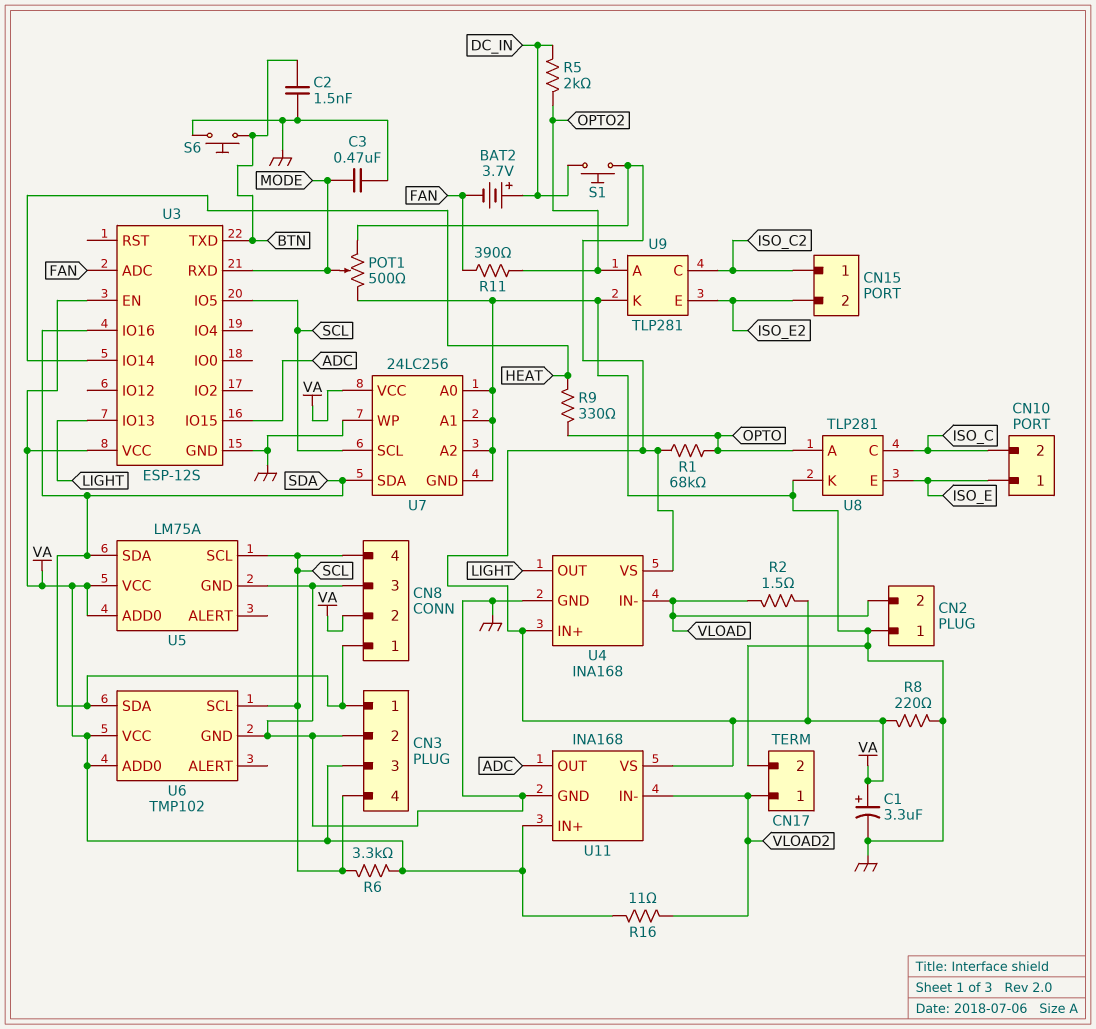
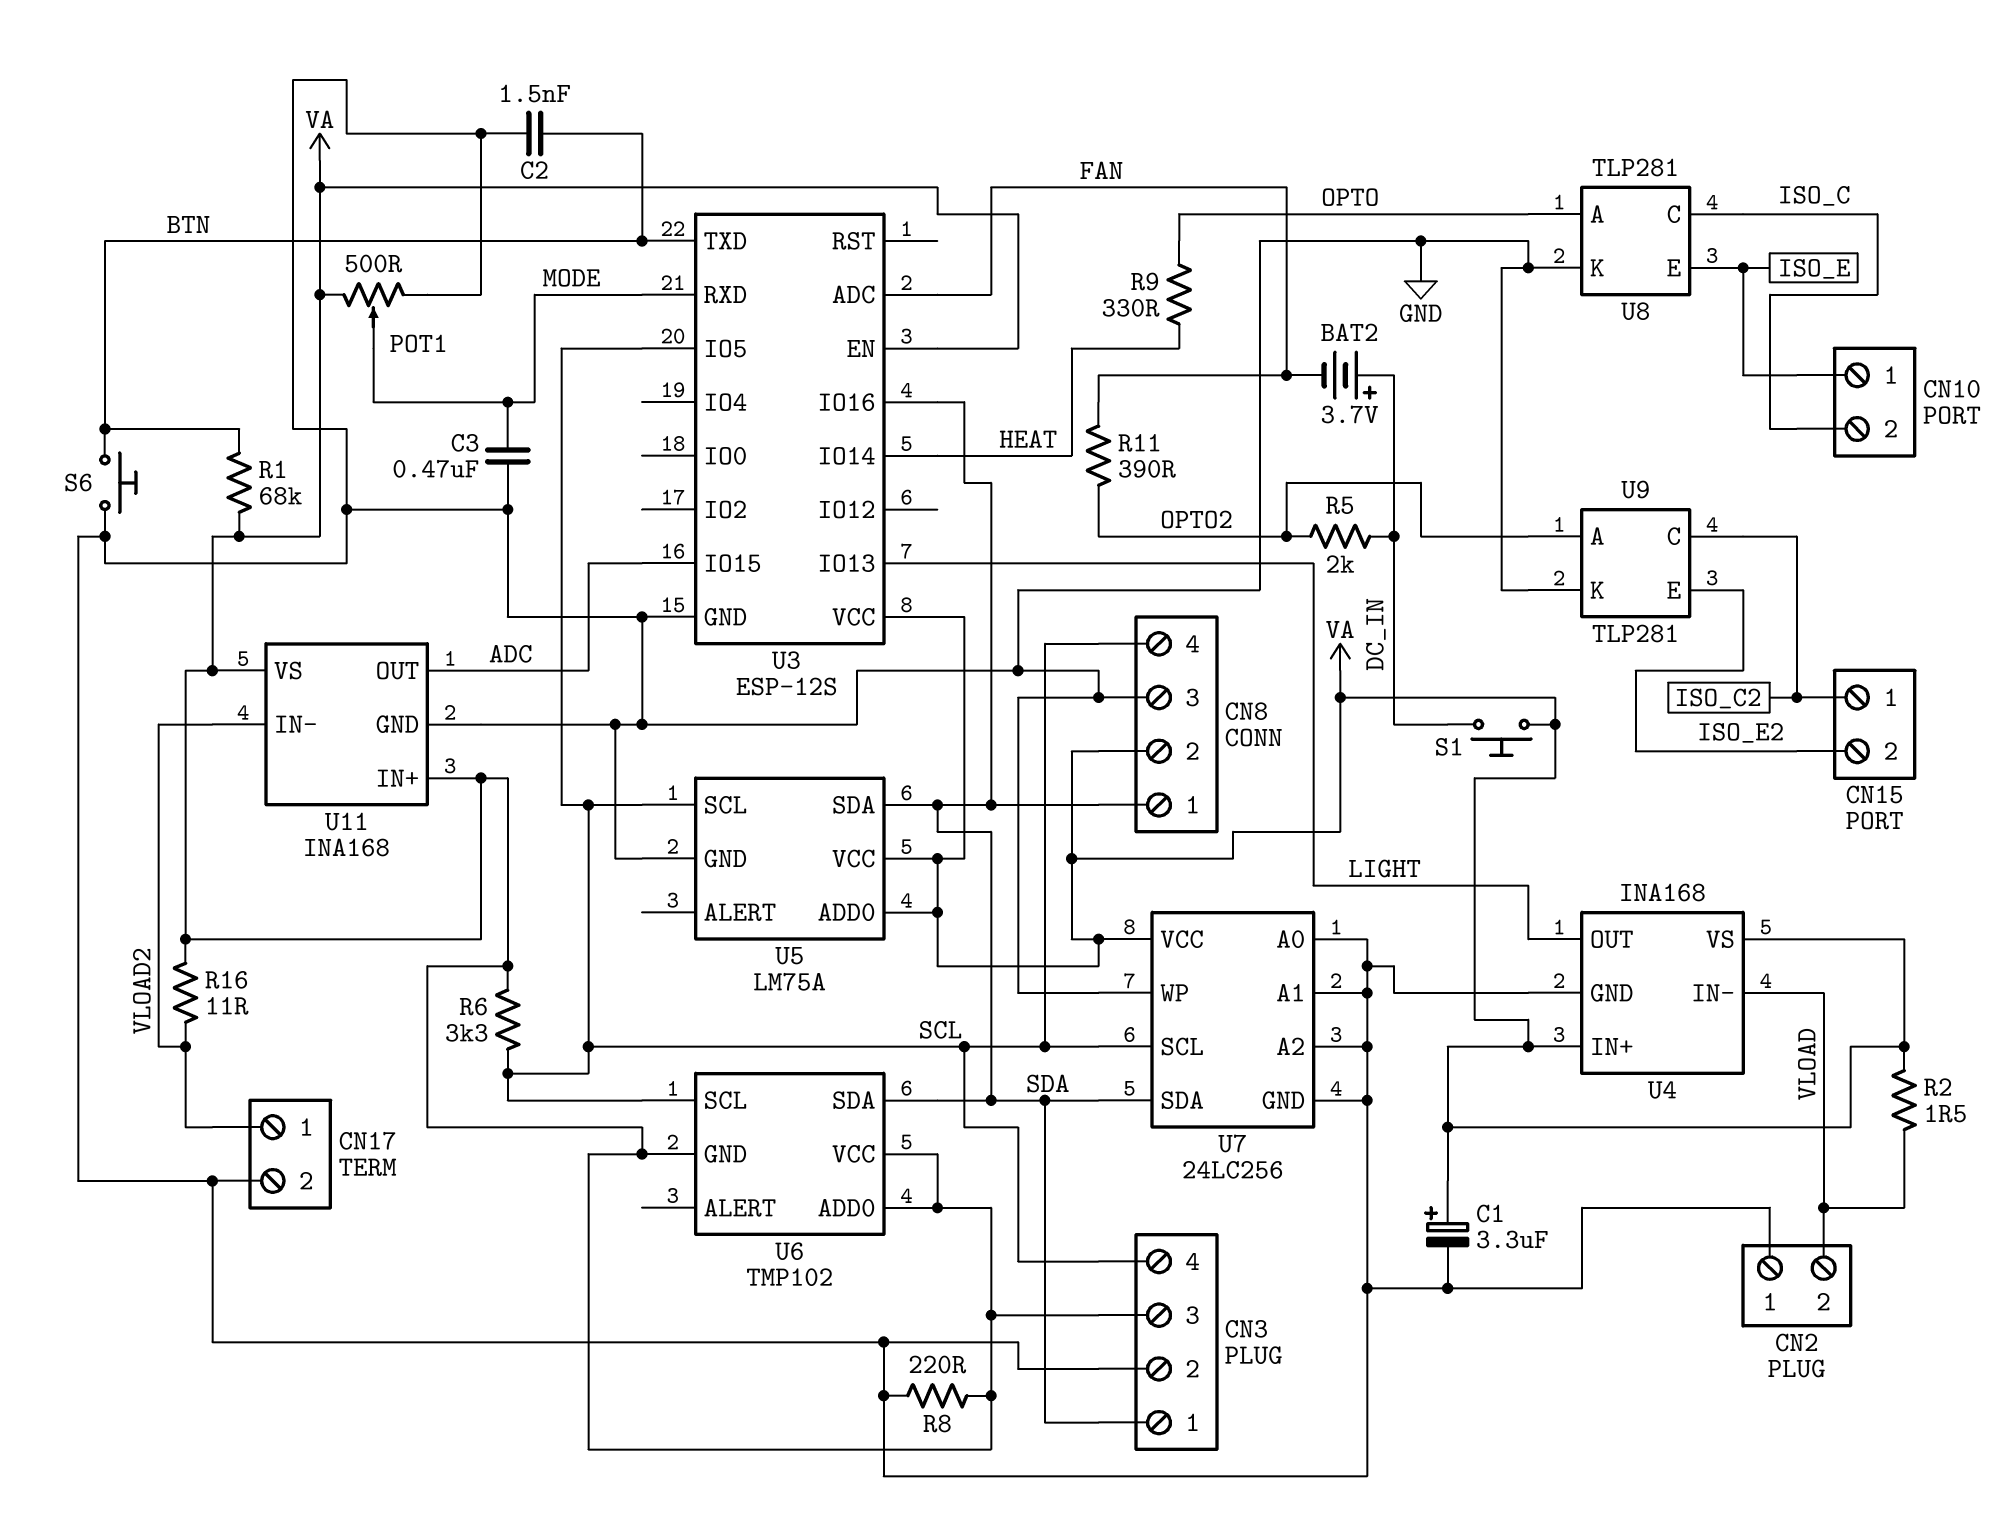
R1: 68k (OPTO, VA) -> 68k (BTN, VA)
U6 pin GND: GND -> VA

